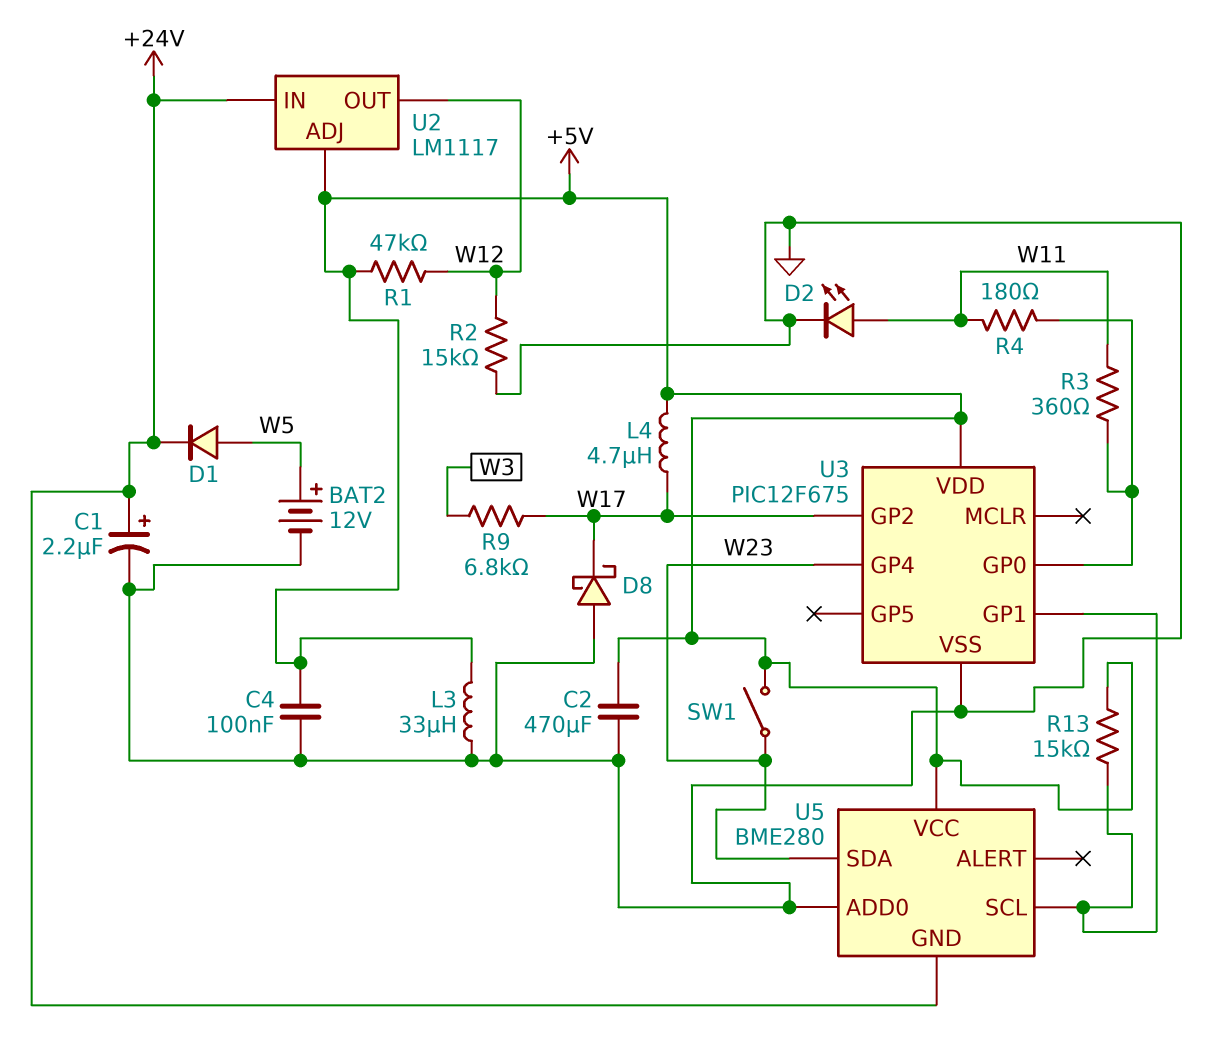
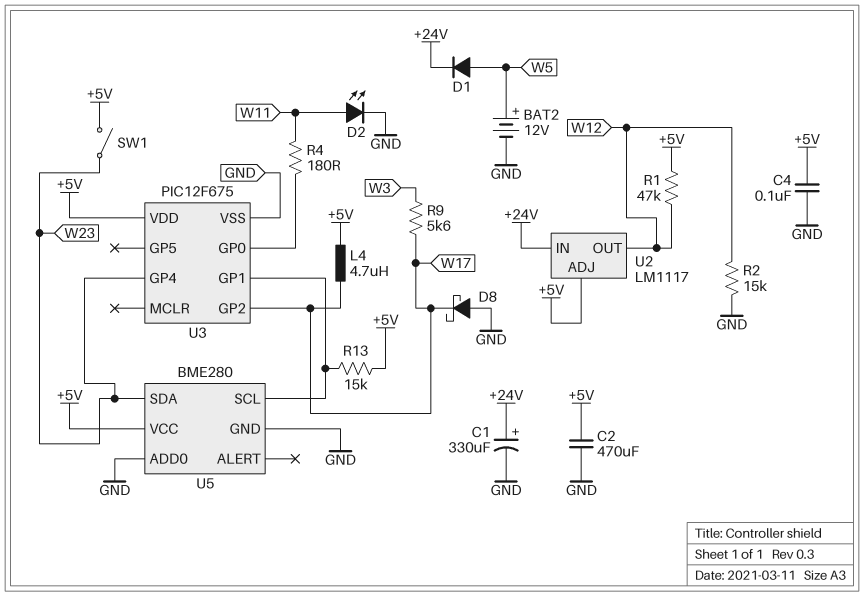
C1: 2.2uF (plus +24V, minus GND) -> 330uF (plus +24V, minus GND)
L3: 33uH (+5V, GND) -> none
R3: 360 (U3/GP0, W11) -> none
R9: 6.8k (W3, W17) -> 5.6k (W3, W17)
U5 pin GND: +24V -> GND

